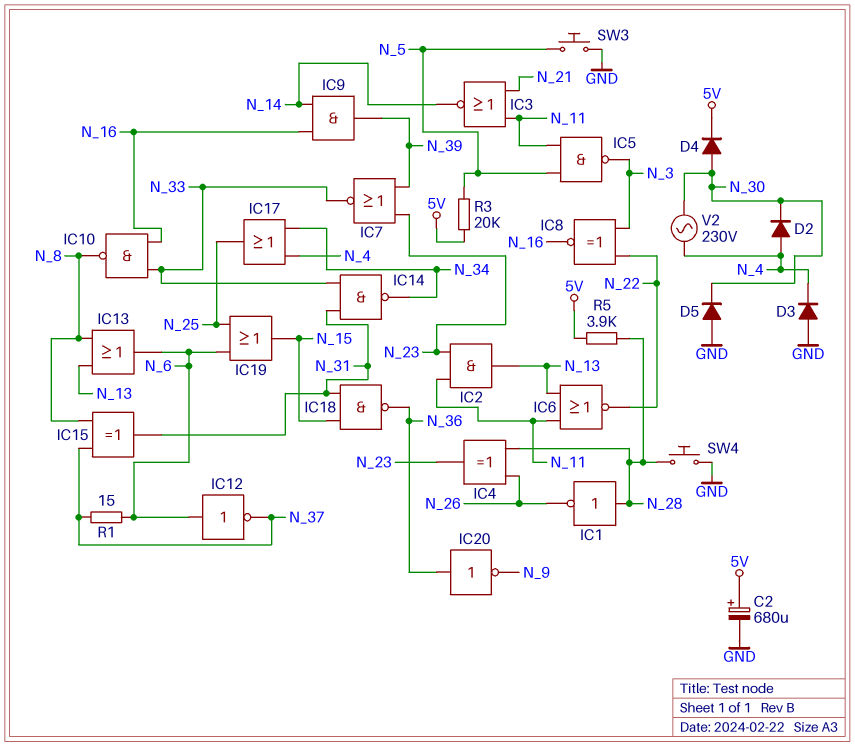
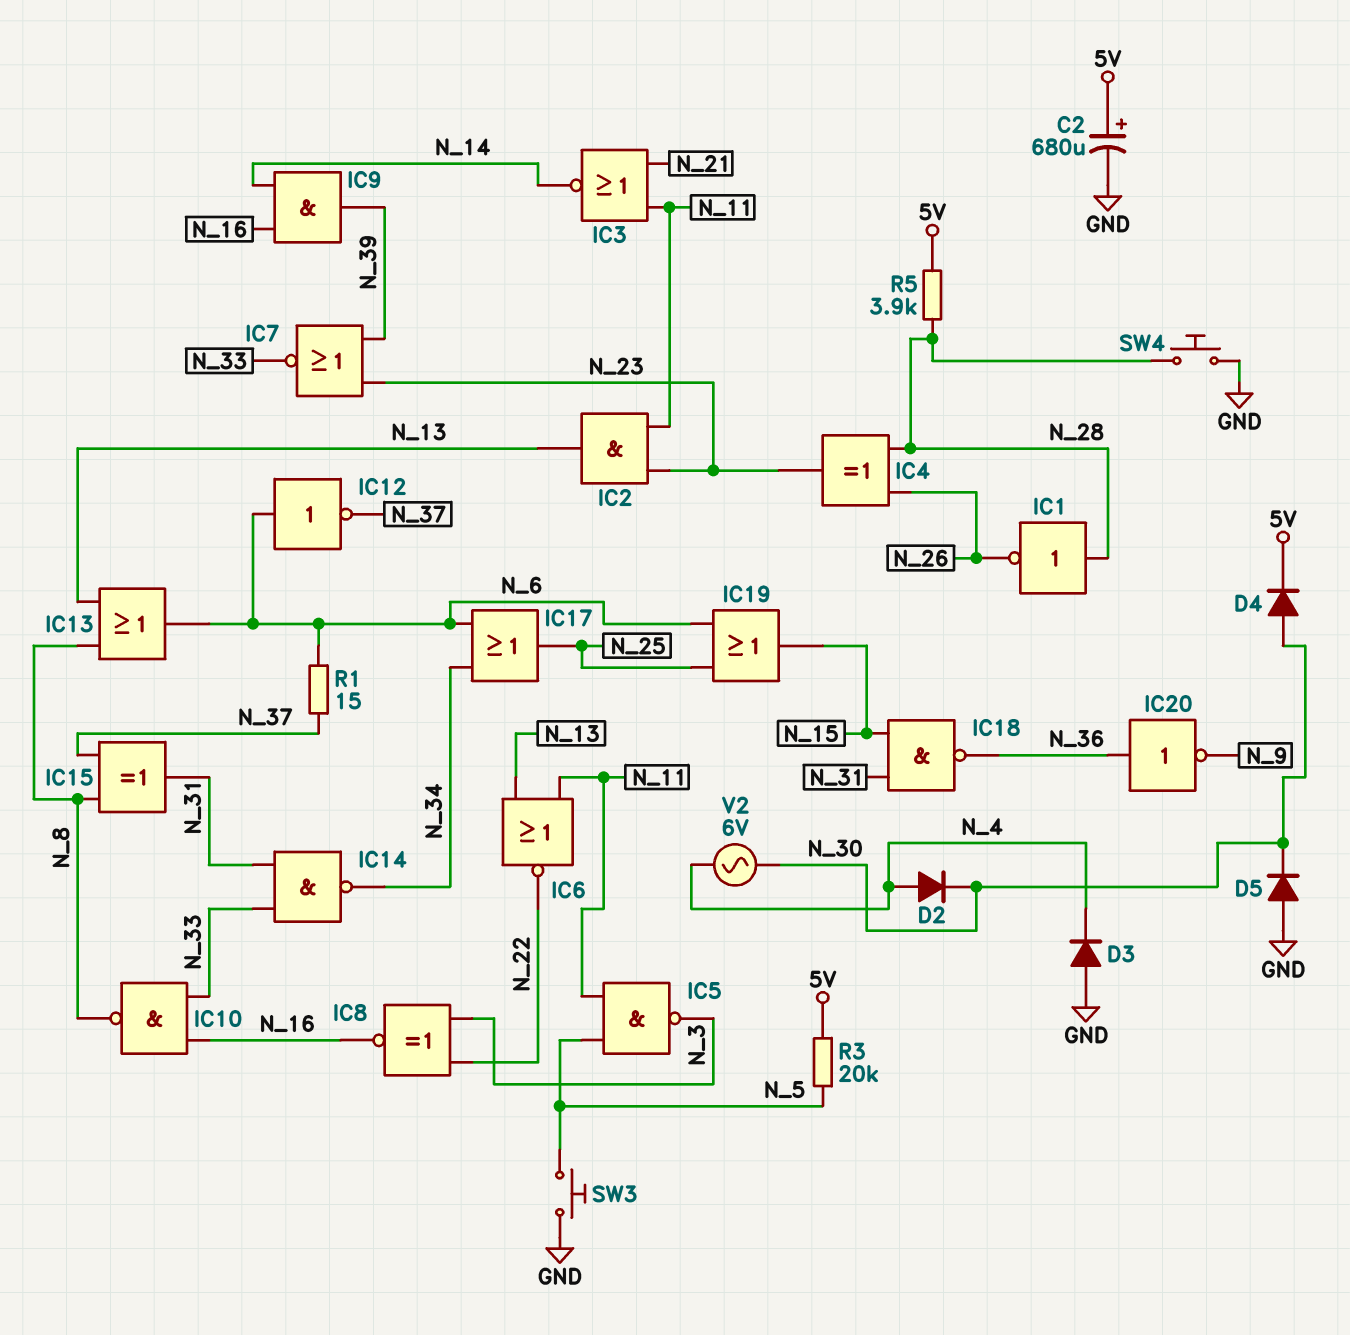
IC17: OR (in N_4, in N_34, out N_25) -> OR (in N_6, in N_34, out N_25)
V2: AC 230V (N_4, N_30) -> AC 6V (N_4, N_30)

